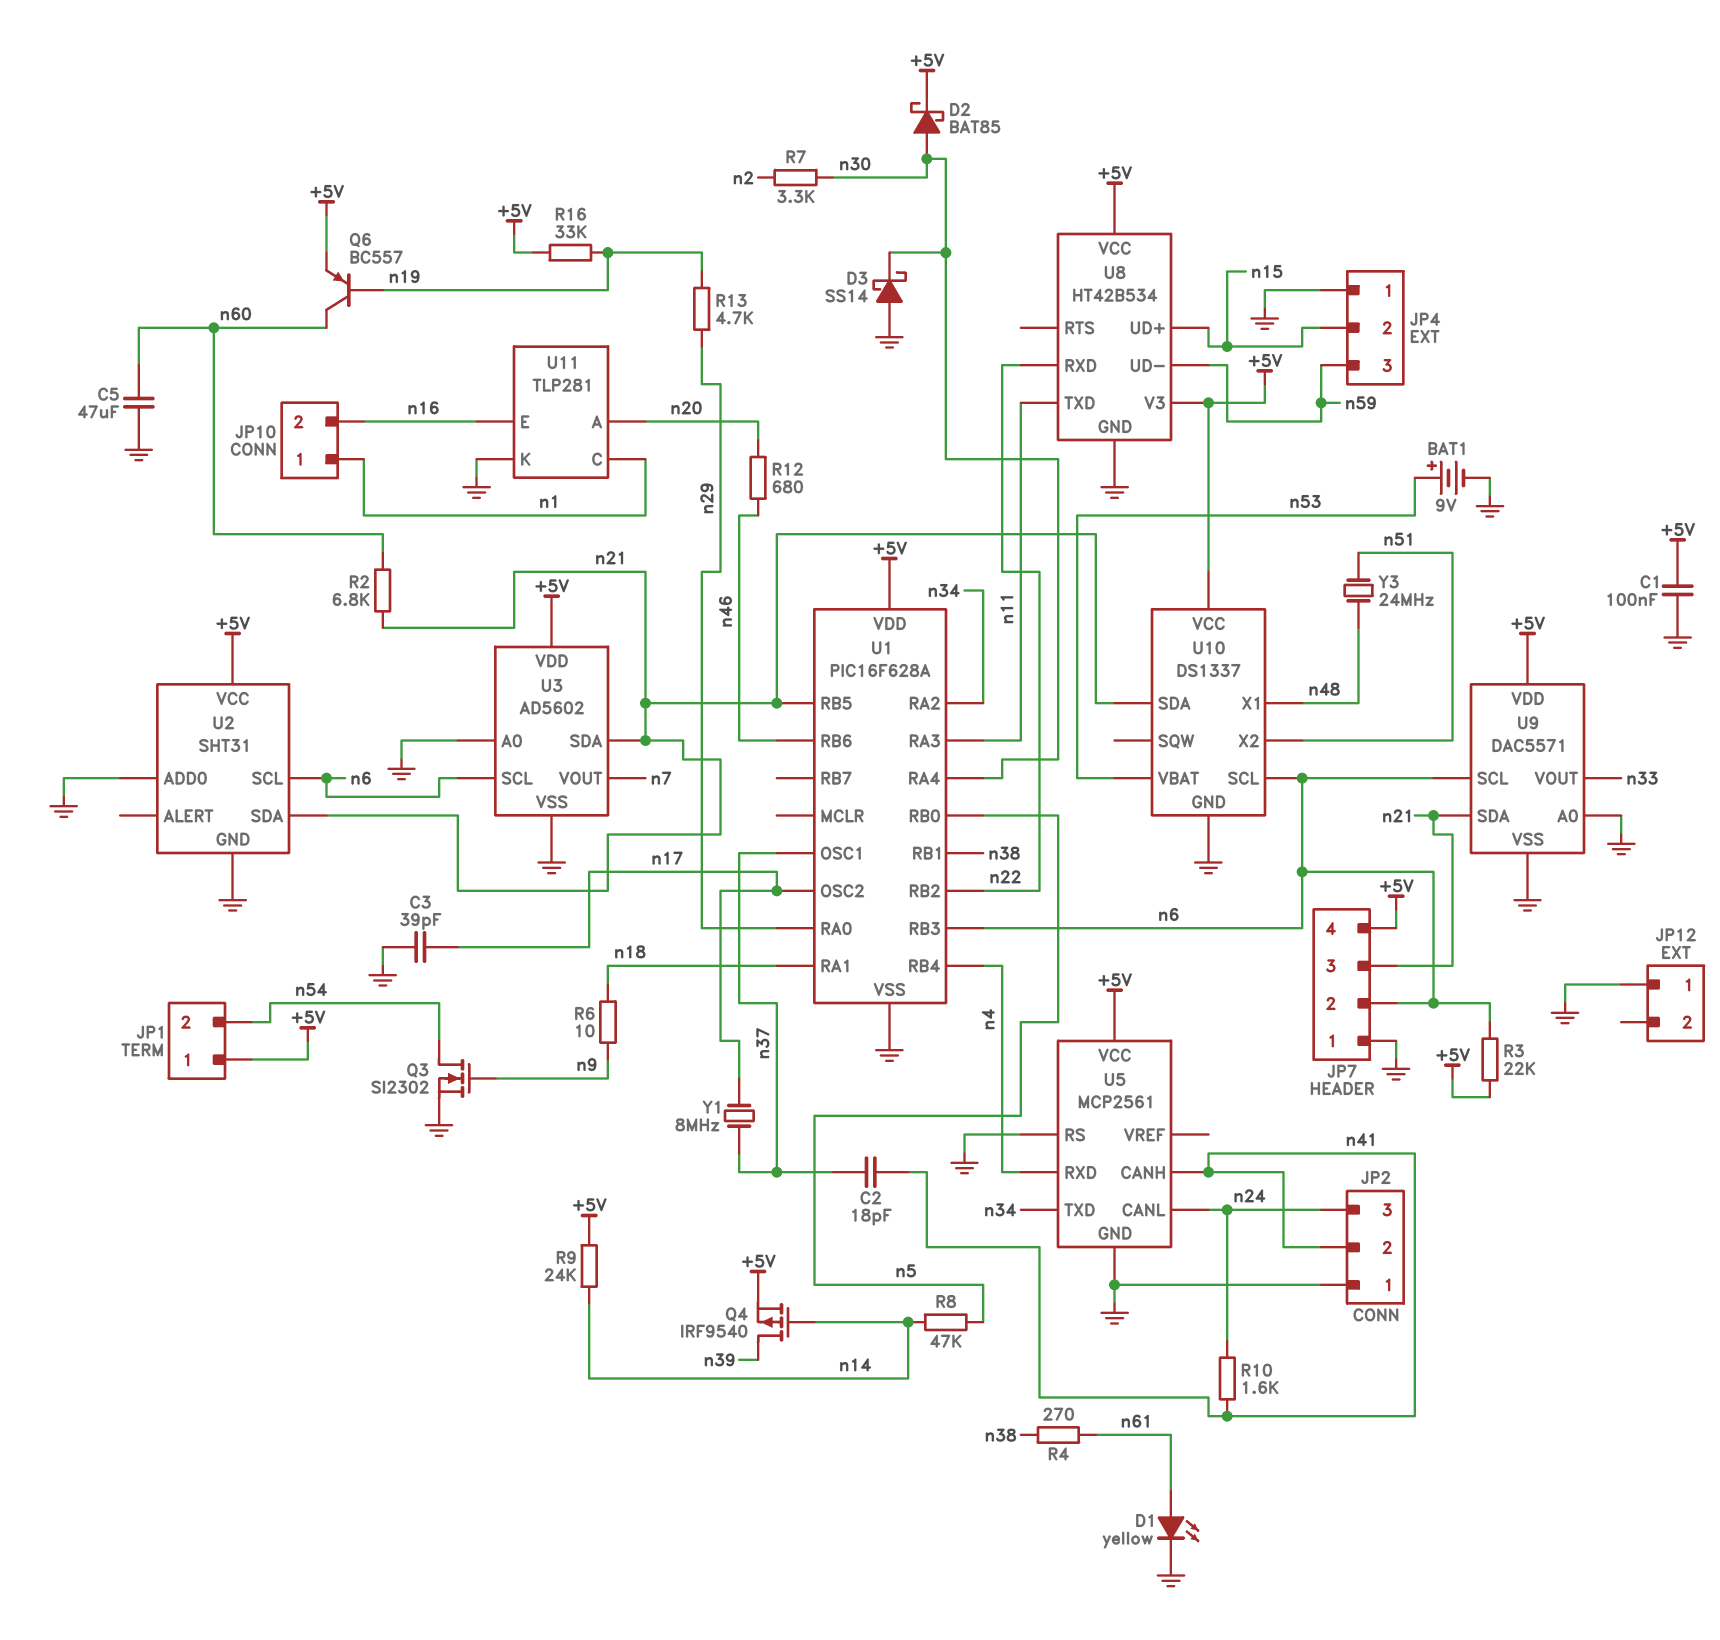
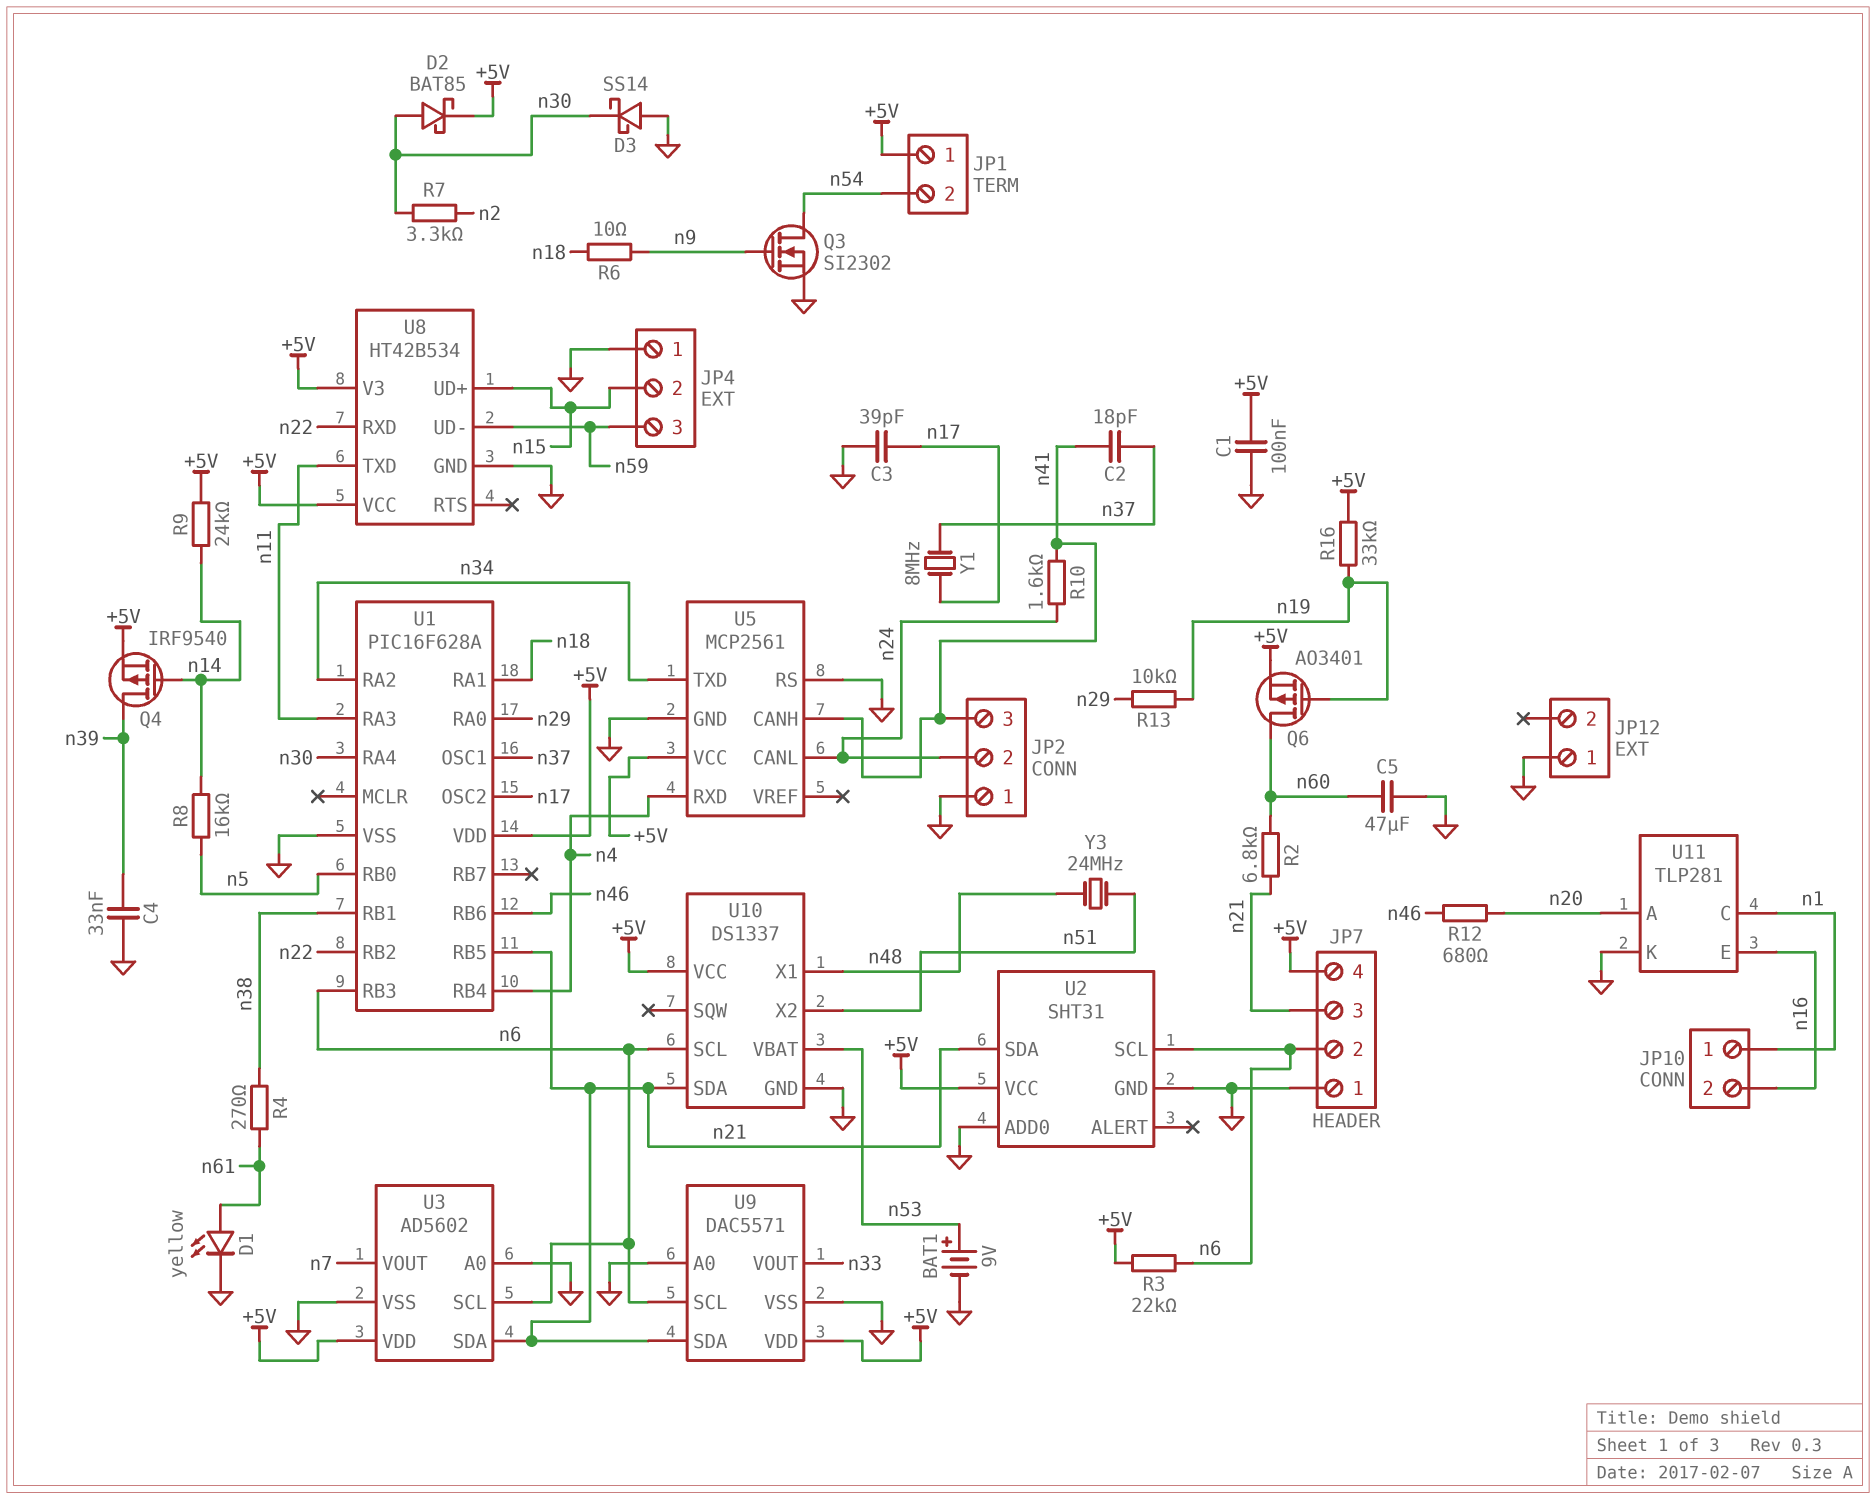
C4: none -> 33nF (GND, n39)
JP2 pin 2: n41 -> n24
JP2 pin 3: n24 -> n41
Q6: PNP BC557 (B n19, C n60, E +5V) -> PMOS AO3401 (G n19, D n60, S +5V)
R8: 47k (n5, n14) -> 16k (n5, n14)
R13: 4.7k (n19, n29) -> 10k (n19, n29)

